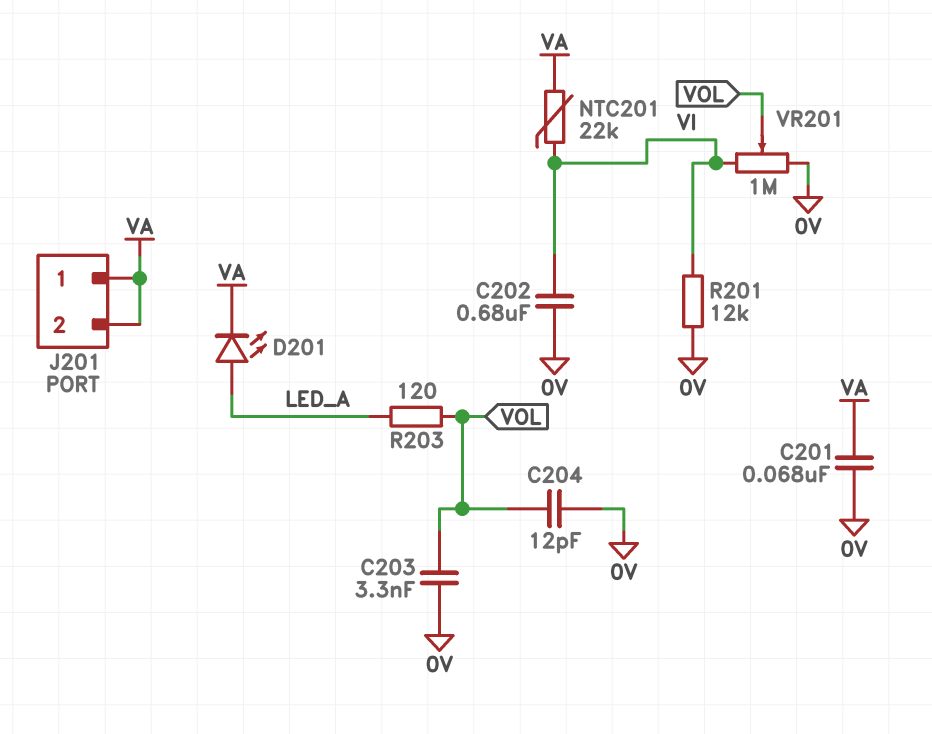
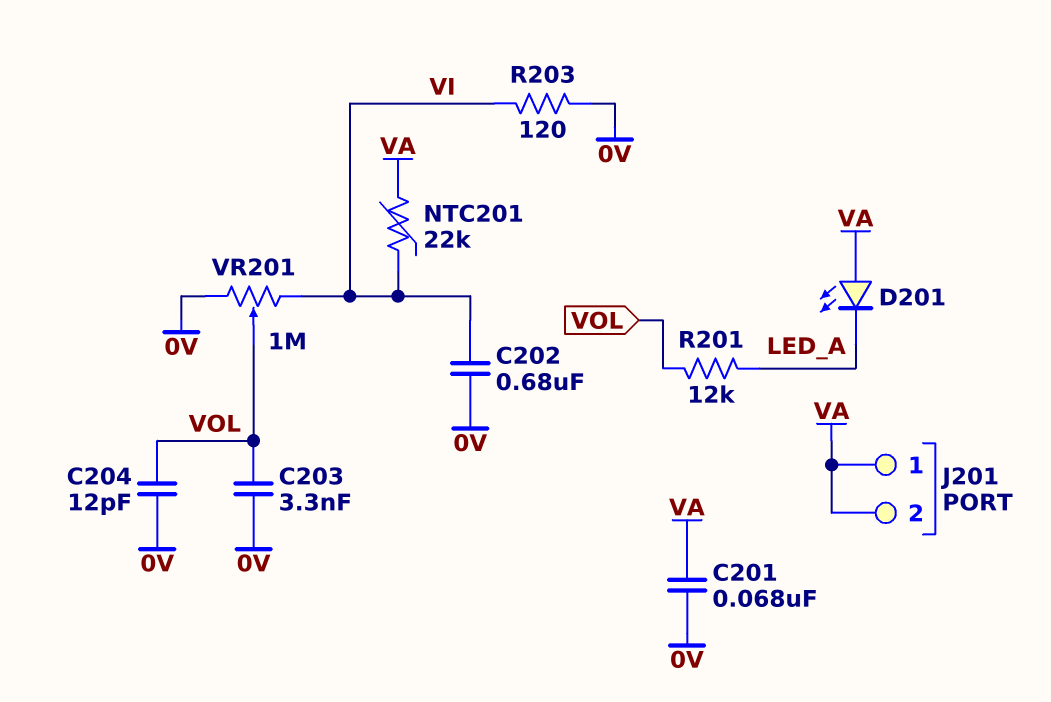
D201: LED (A LED_A, K VA) -> LED (A VA, K LED_A)
R201: 12k (0V, VI) -> 12k (LED_A, VOL)
R203: 120 (LED_A, VOL) -> 120 (0V, VI)

